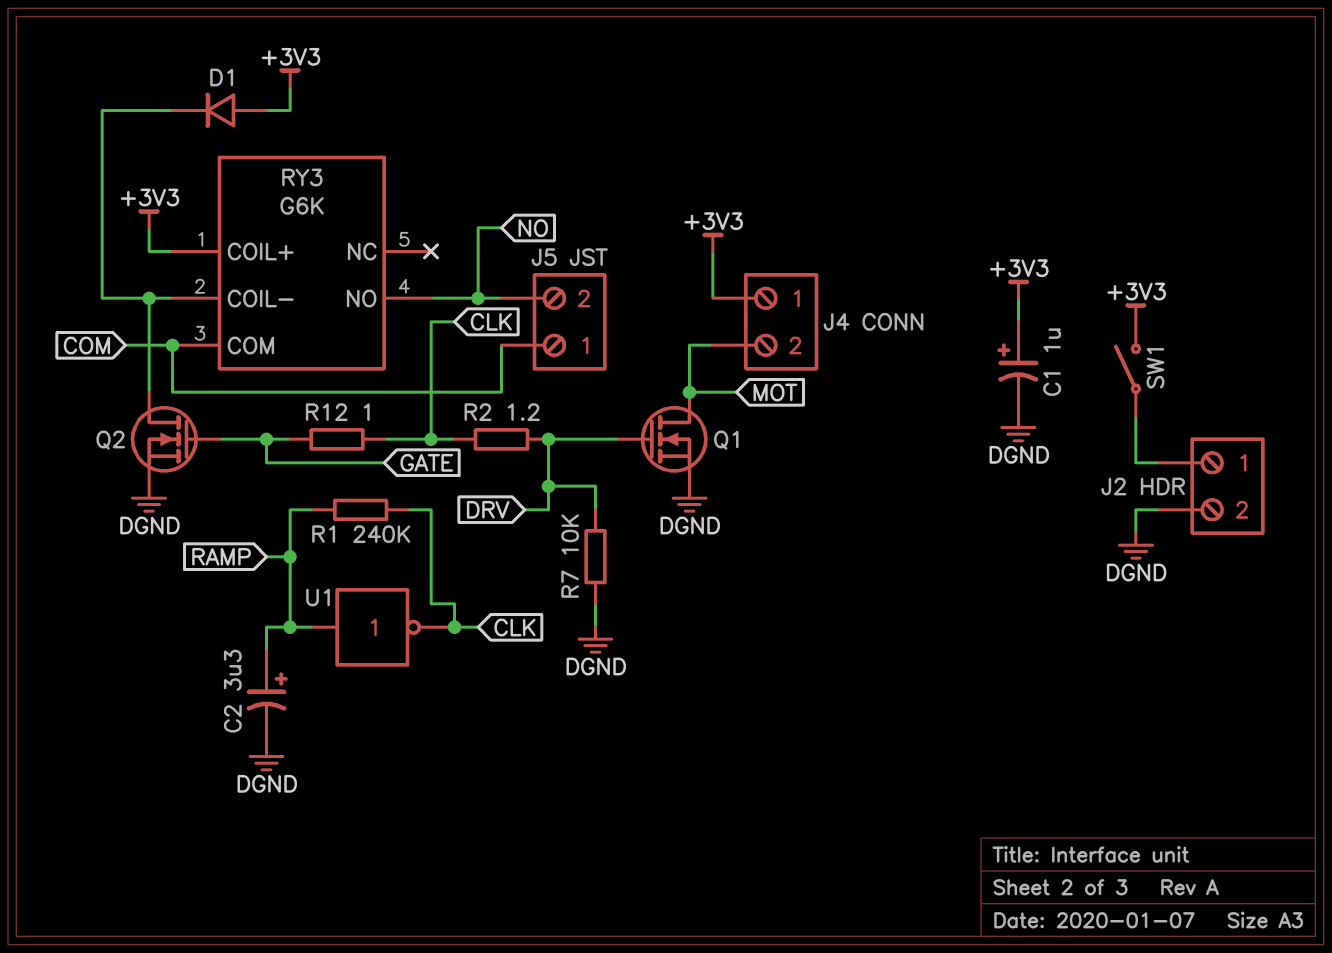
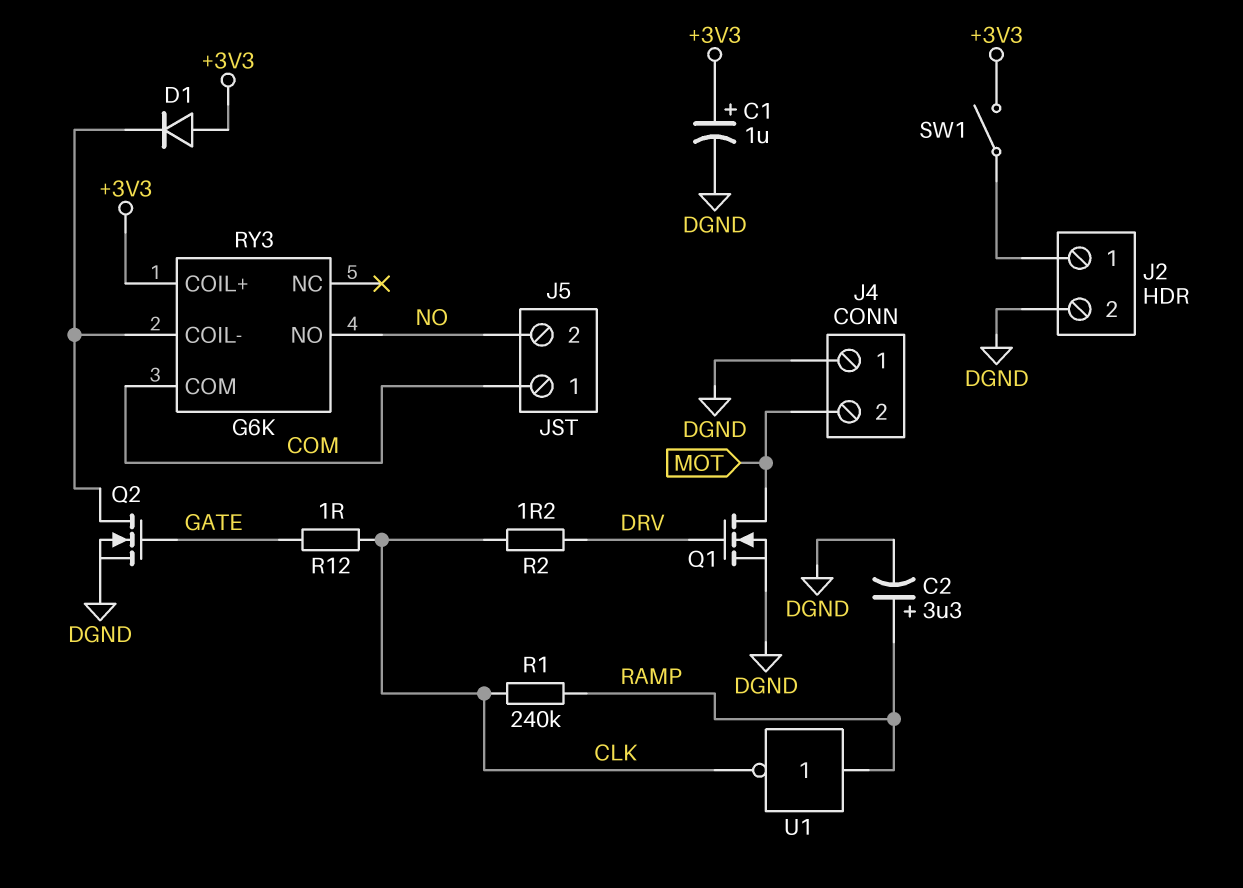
J4 pin 1: +3V3 -> DGND
R7: 10k (DGND, DRV) -> none

